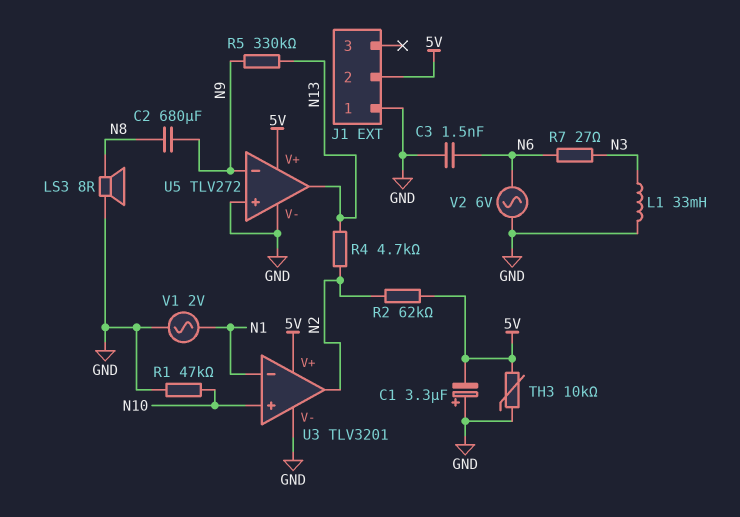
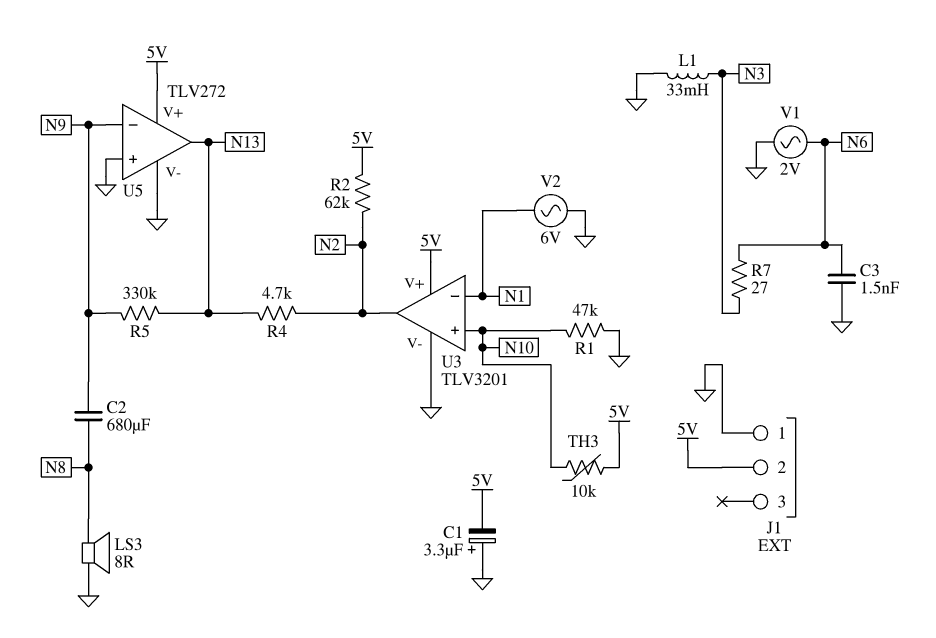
TH3: 10k (5V, GND) -> 10k (5V, N10)
V1: AC 2V (GND, N1) -> AC 2V (GND, N6)
V2: AC 6V (GND, N6) -> AC 6V (GND, N1)

